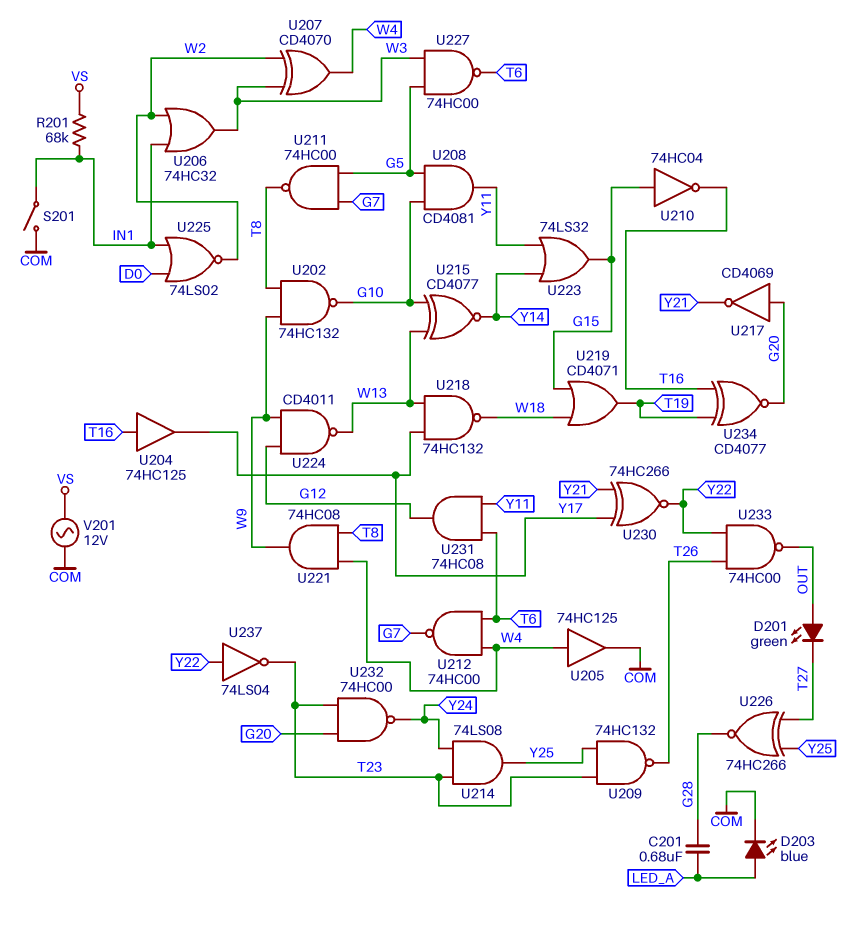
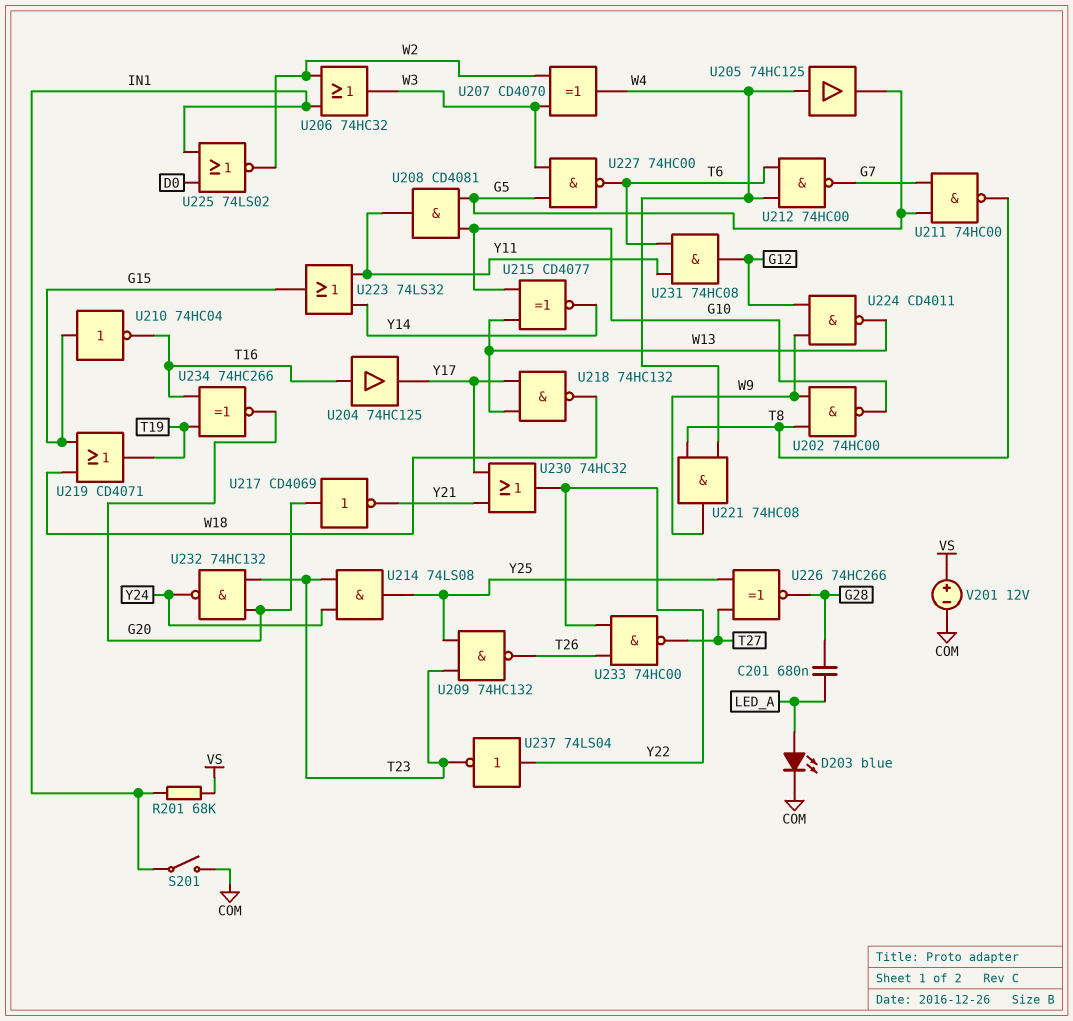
D201: LED green (A OUT, K T27) -> none
U202: NAND 74HC132 (in T8, in W9, out G10) -> NAND 74HC00 (in T8, in W9, out G10)
U205: buffer 74HC125 (in W4, out COM) -> buffer 74HC125 (in W4, out G5)
U230: XNOR 74HC266 (in Y17, in Y21, out Y22) -> OR 74HC32 (in Y17, in Y21, out Y22)
U232: NAND 74HC00 (in G20, in T23, out Y24) -> NAND 74HC132 (in G20, in T23, out Y24)
U233: NAND 74HC00 (in T26, in Y22, out OUT) -> NAND 74HC00 (in T26, in Y22, out T27)
U234: XNOR CD4077 (in T16, in T19, out G20) -> XNOR 74HC266 (in T16, in T19, out G20)
V201: AC 12V (COM, VS) -> 12V (plus VS, minus COM)

